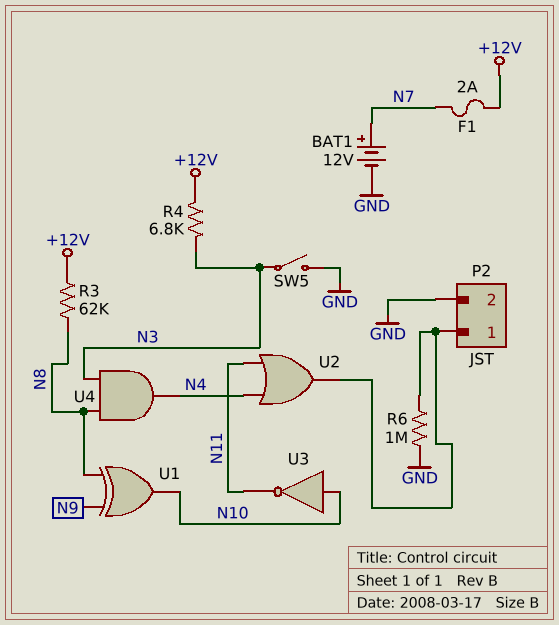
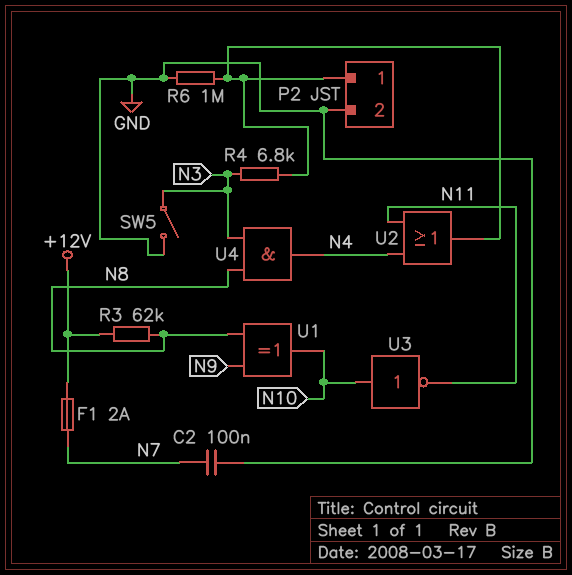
BAT1: 12V (plus N7, minus GND) -> none
C2: none -> 100nF (GND, N7)
R4: 6.8k (+12V, N3) -> 6.8k (N3, P2/1)

